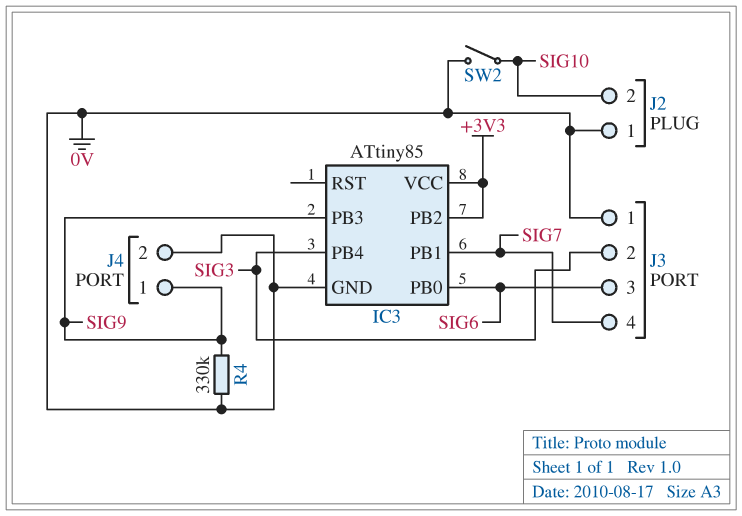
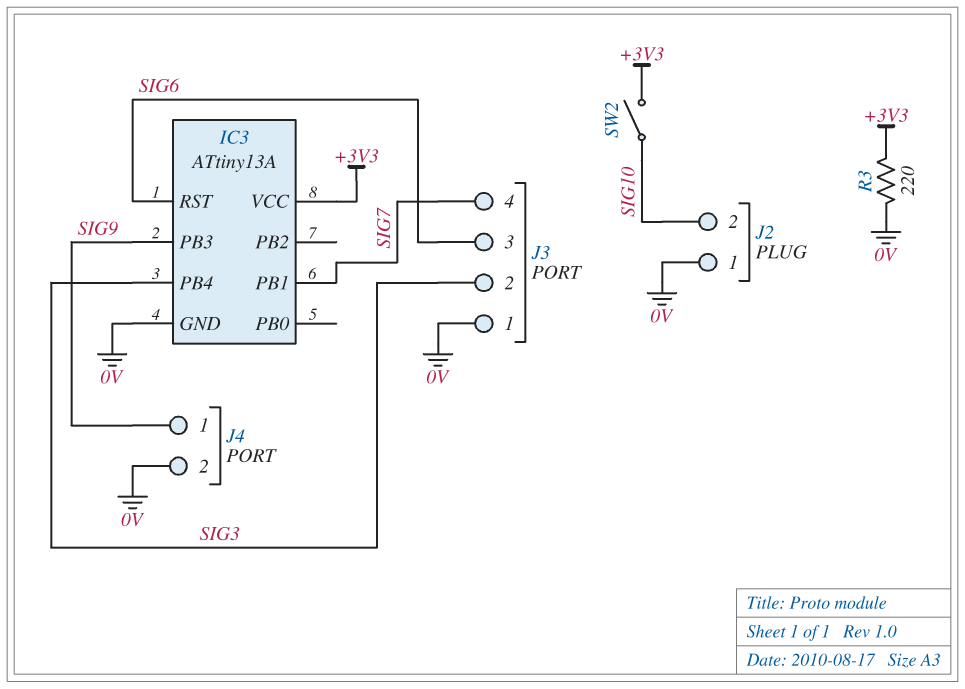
IC3: ATtiny85 -> ATtiny13A
IC3 pin PB0: SIG6 -> none
IC3 pin PB2: +3V3 -> none
IC3 pin RST: none -> SIG6
R3: none -> 220 (+3V3, 0V)
R4: 330k (0V, SIG9) -> none
SW2: switch (0V, SIG10) -> switch (+3V3, SIG10)

